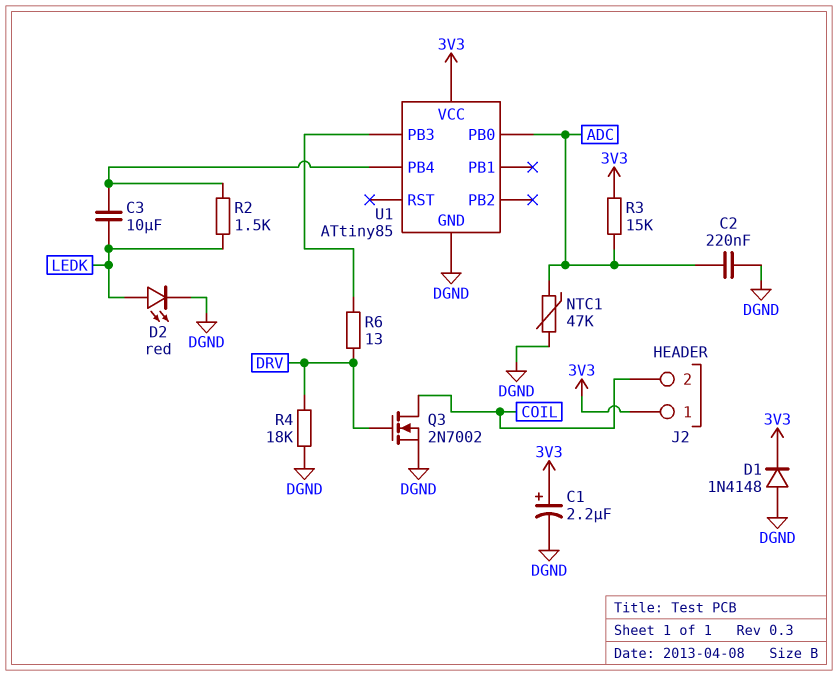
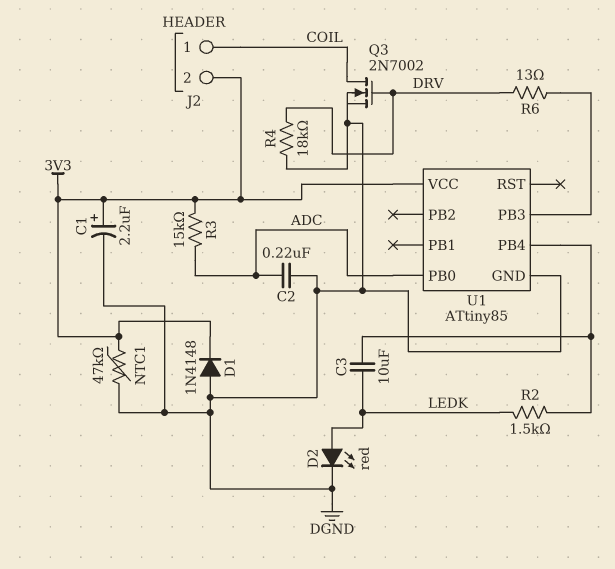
J2 pin 1: 3V3 -> COIL
J2 pin 2: COIL -> 3V3
NTC1: 47k (ADC, DGND) -> 47k (3V3, DGND)

